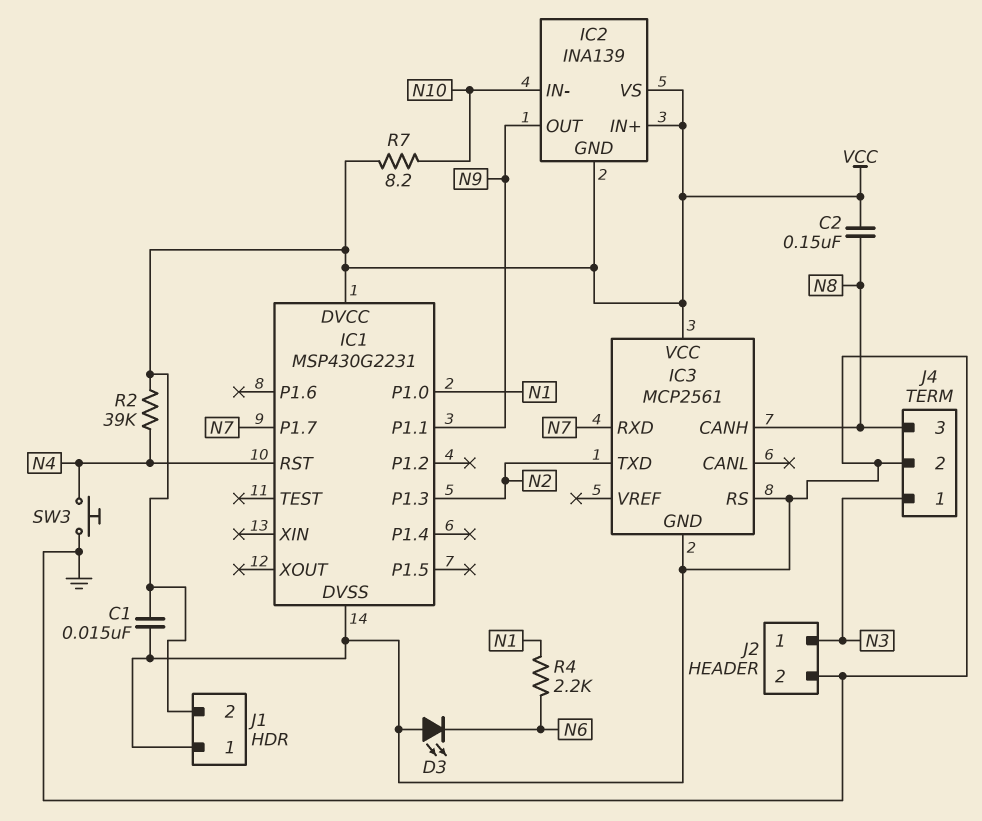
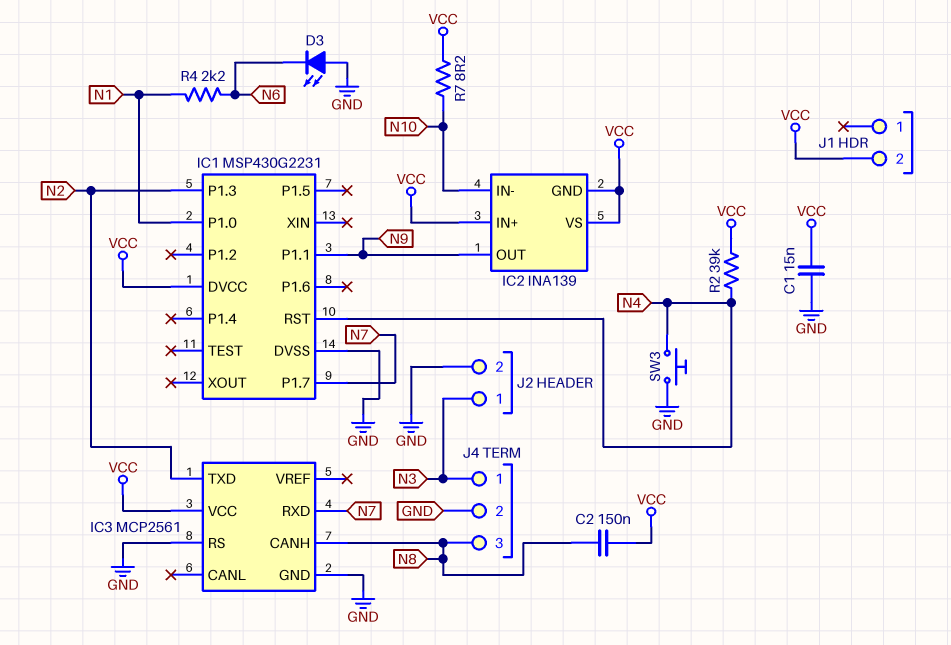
J1 pin 1: GND -> none

